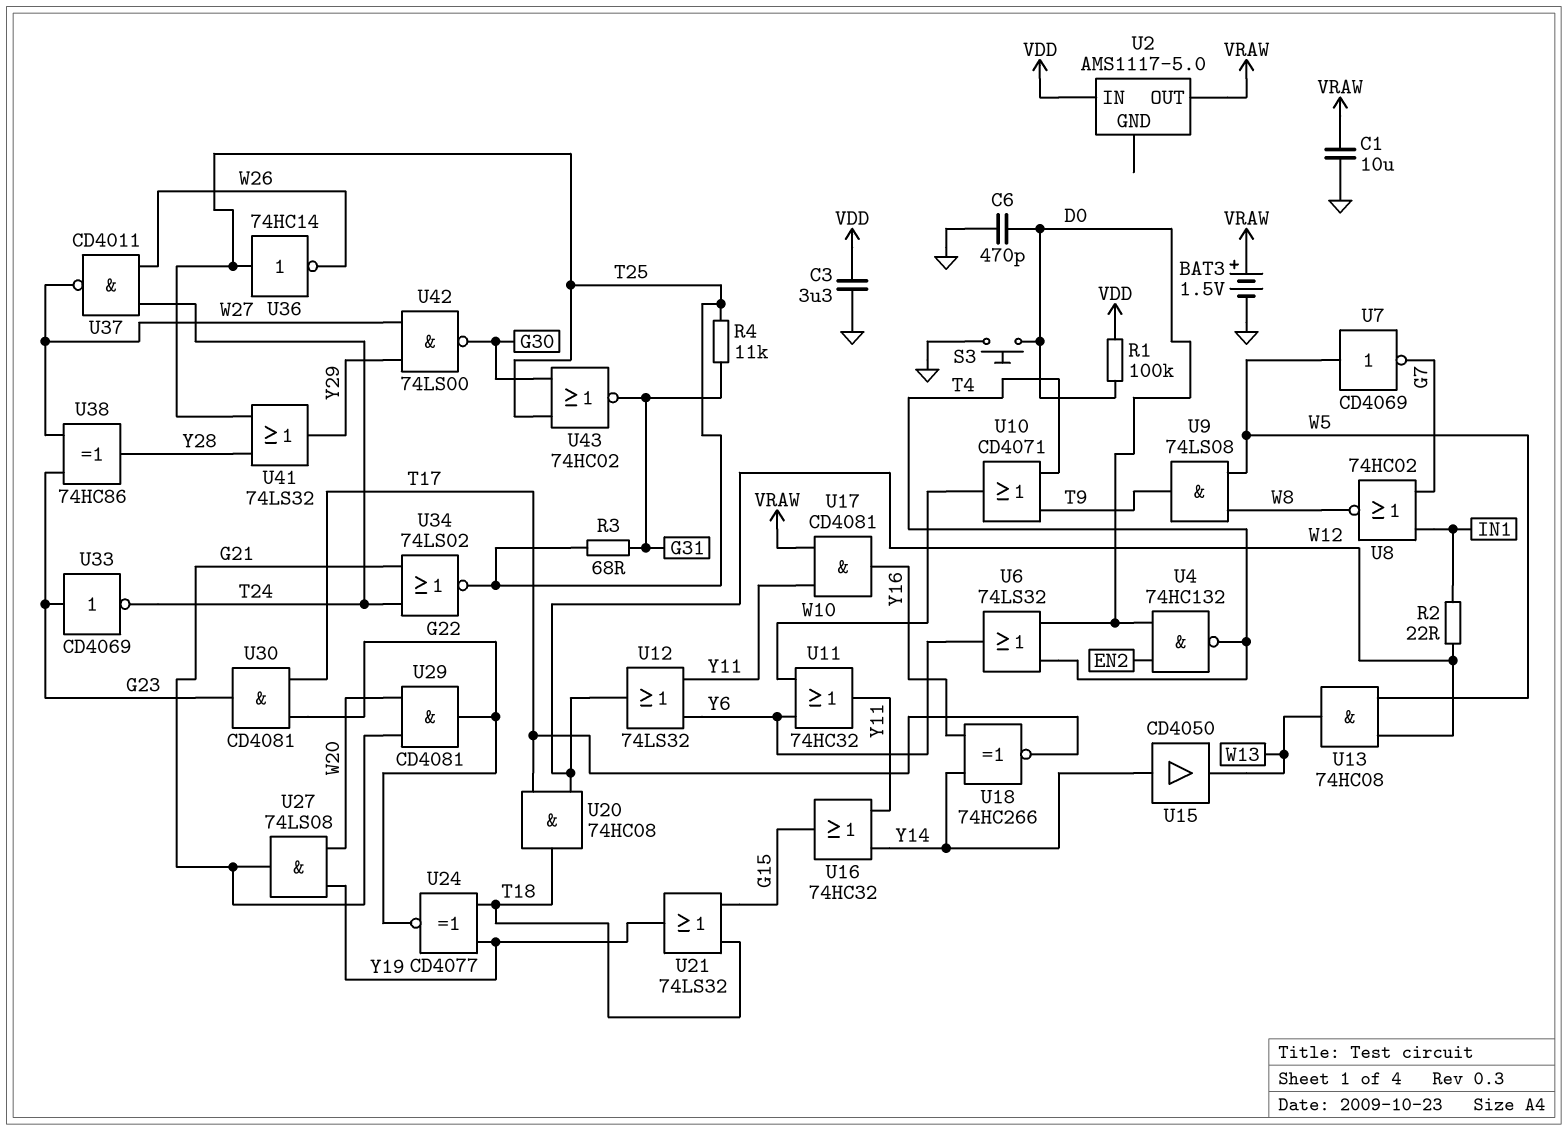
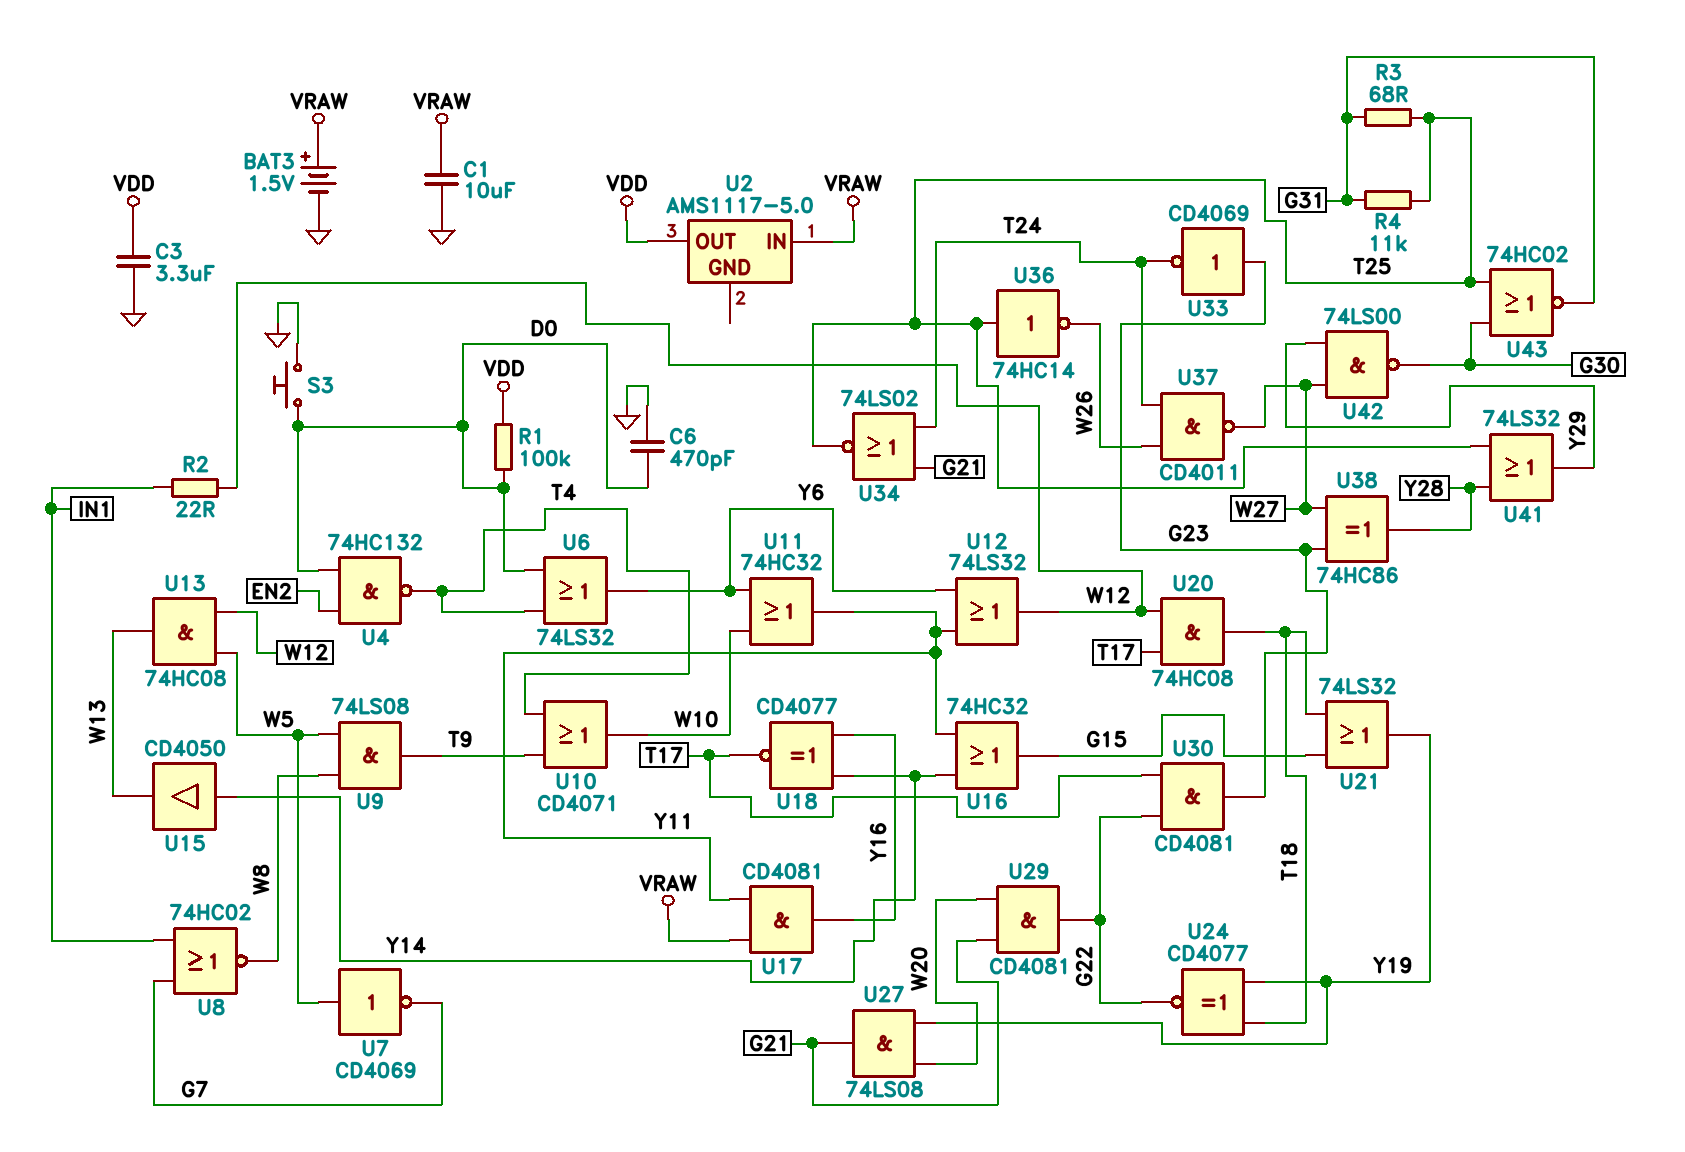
U2 pin IN: VDD -> VRAW
U2 pin OUT: VRAW -> VDD
U18: XNOR 74HC266 (in Y14, in Y16, out T17) -> XNOR CD4077 (in Y14, in Y16, out T17)

